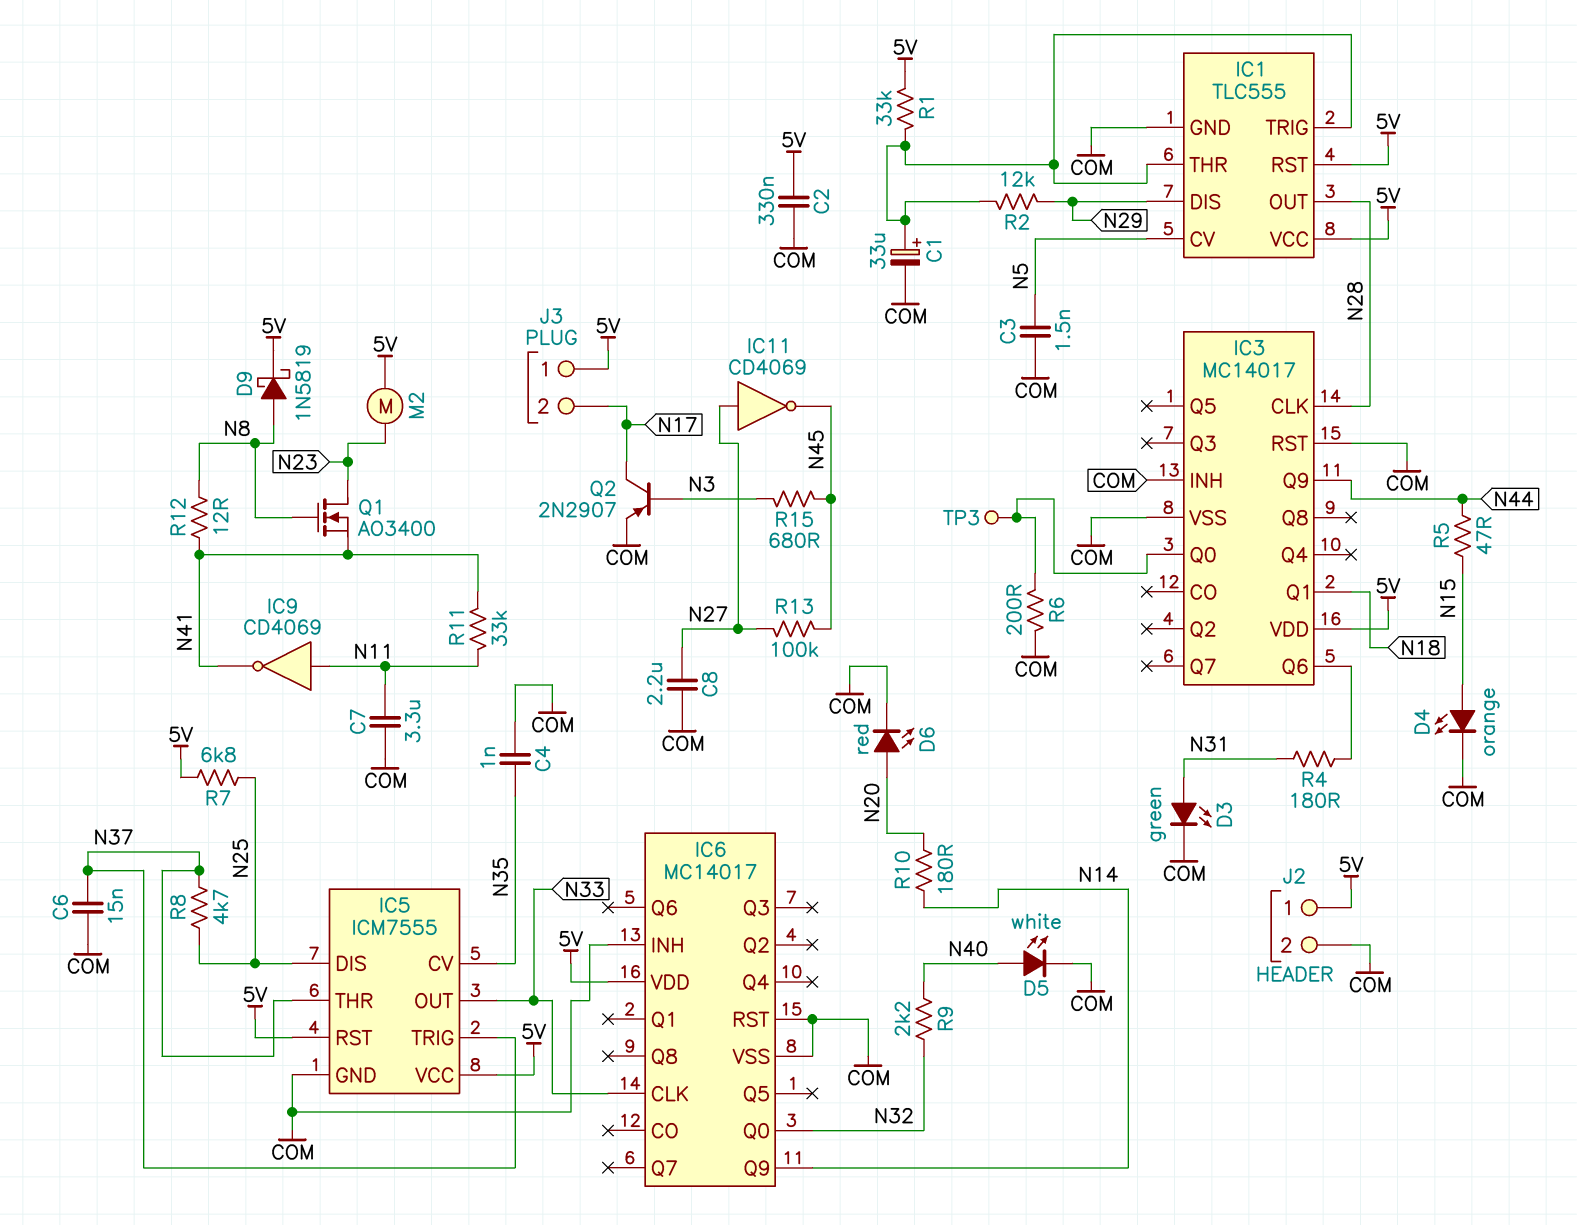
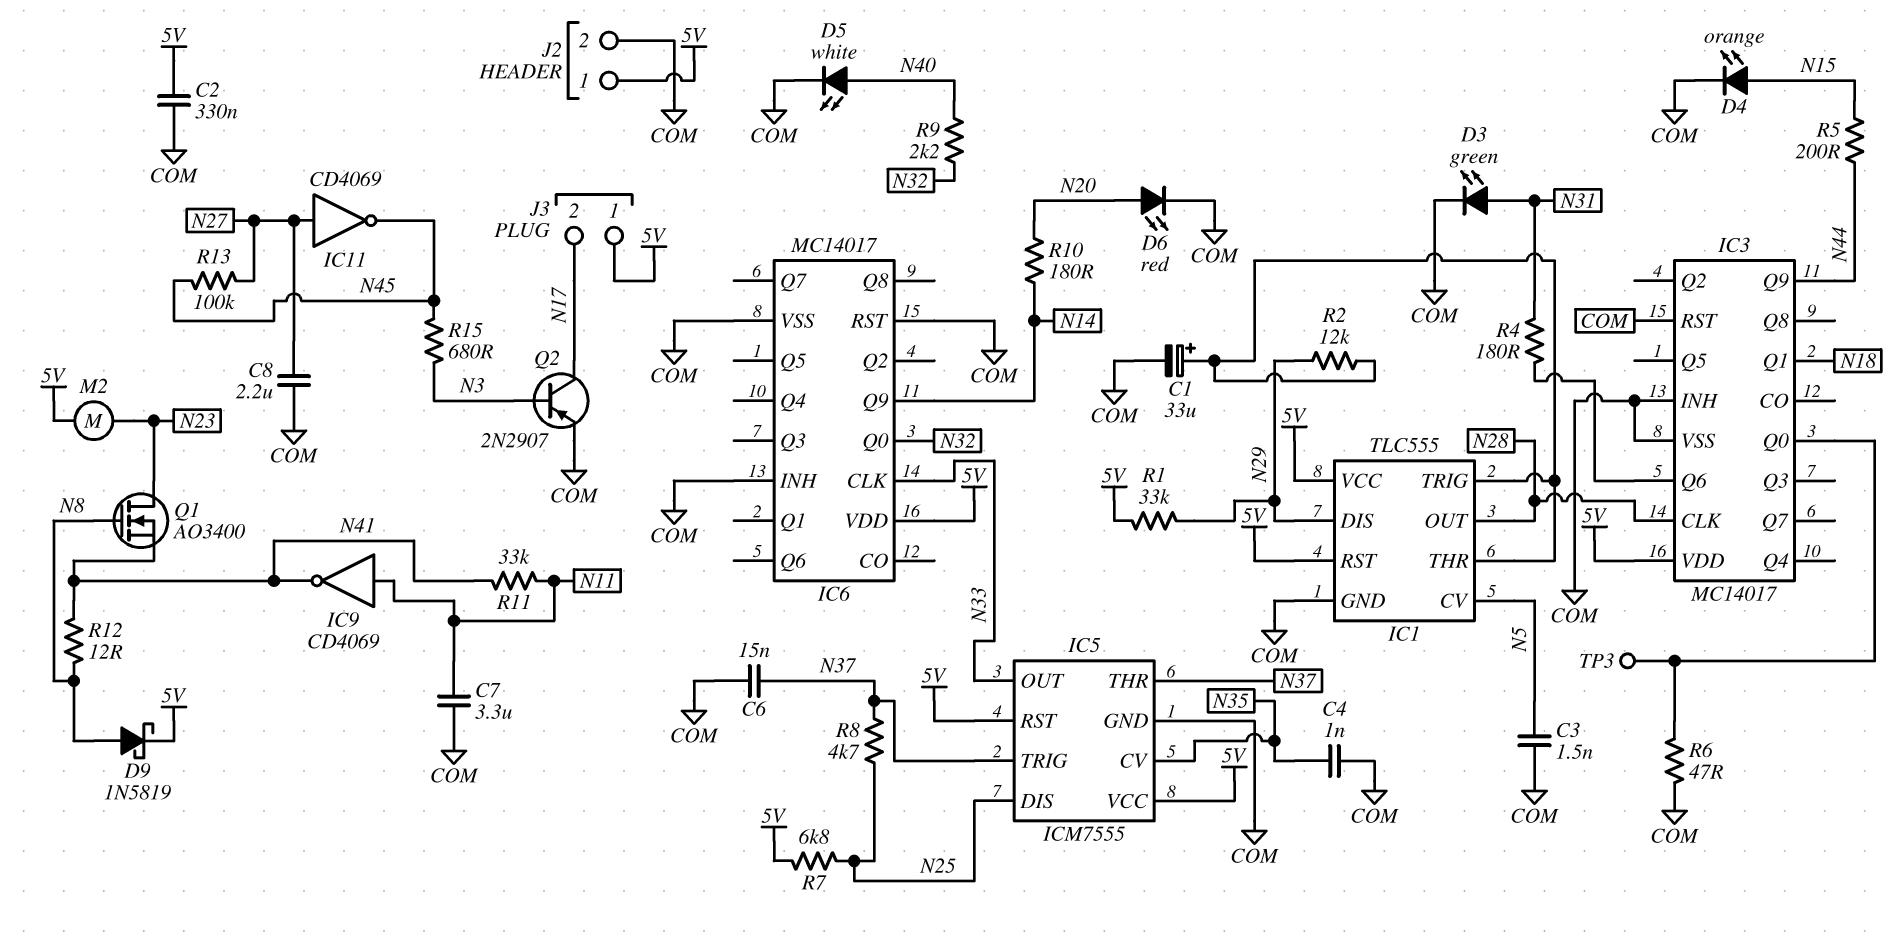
R1: 33k (5V, IC1/THR) -> 33k (5V, N29)
R5: 47 (N15, N44) -> 200 (N15, N44)
R6: 200 (COM, IC3/Q0) -> 47 (COM, IC3/Q0)

